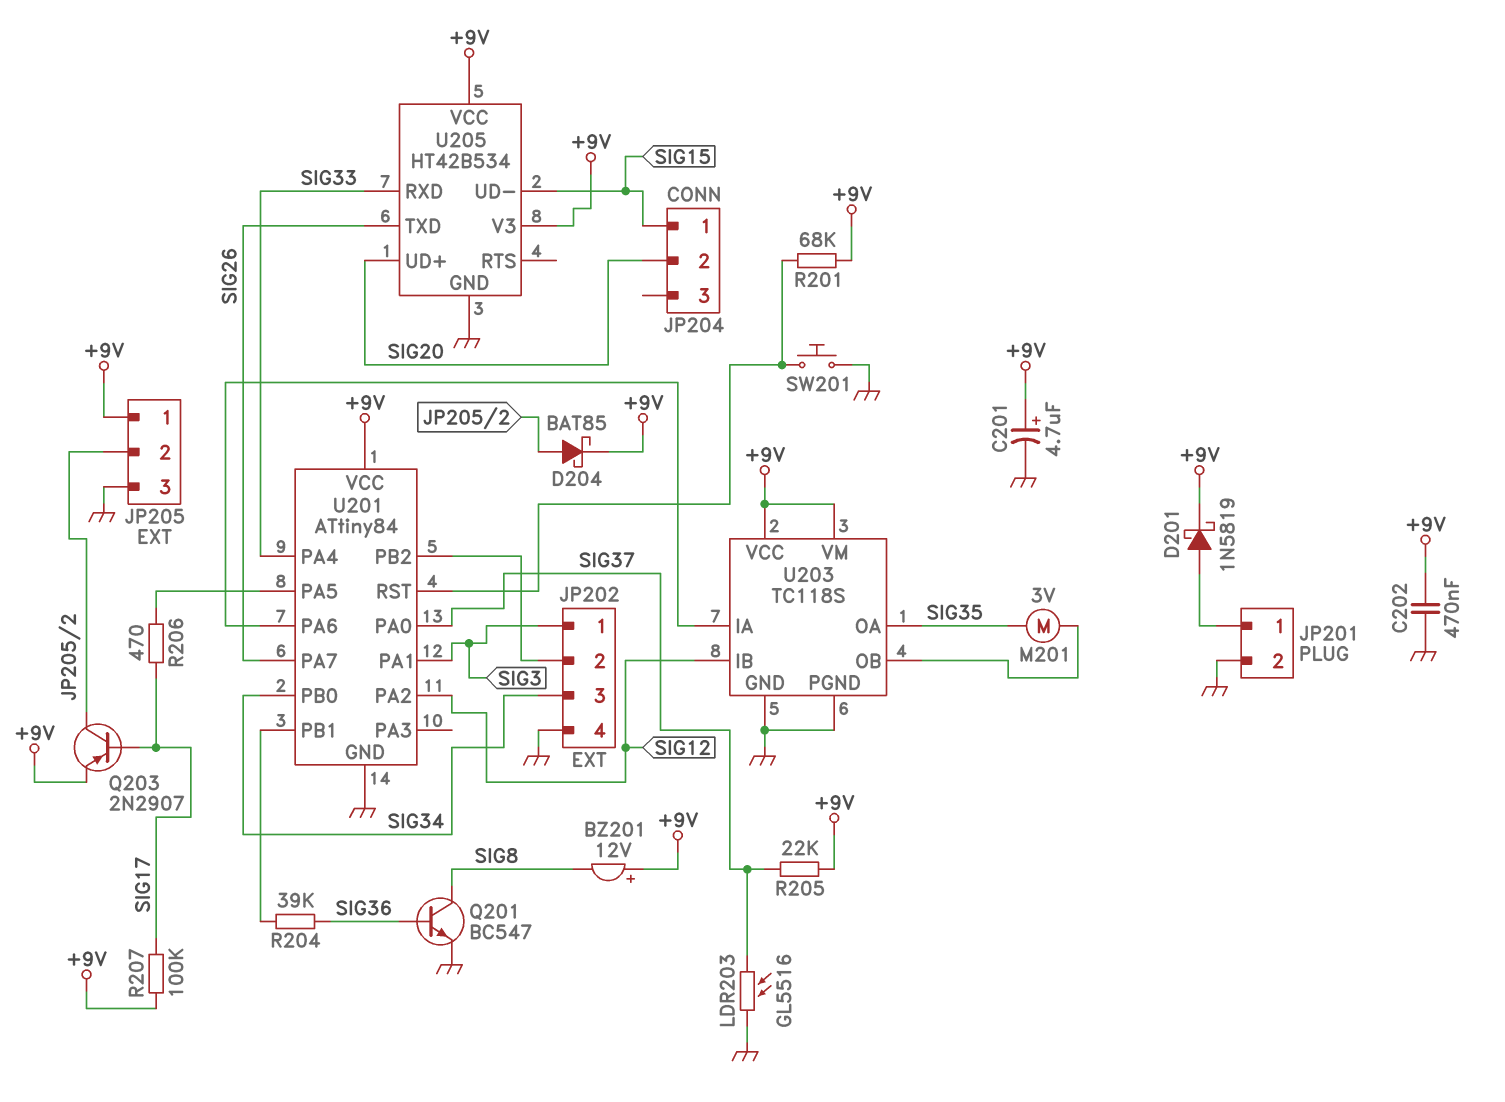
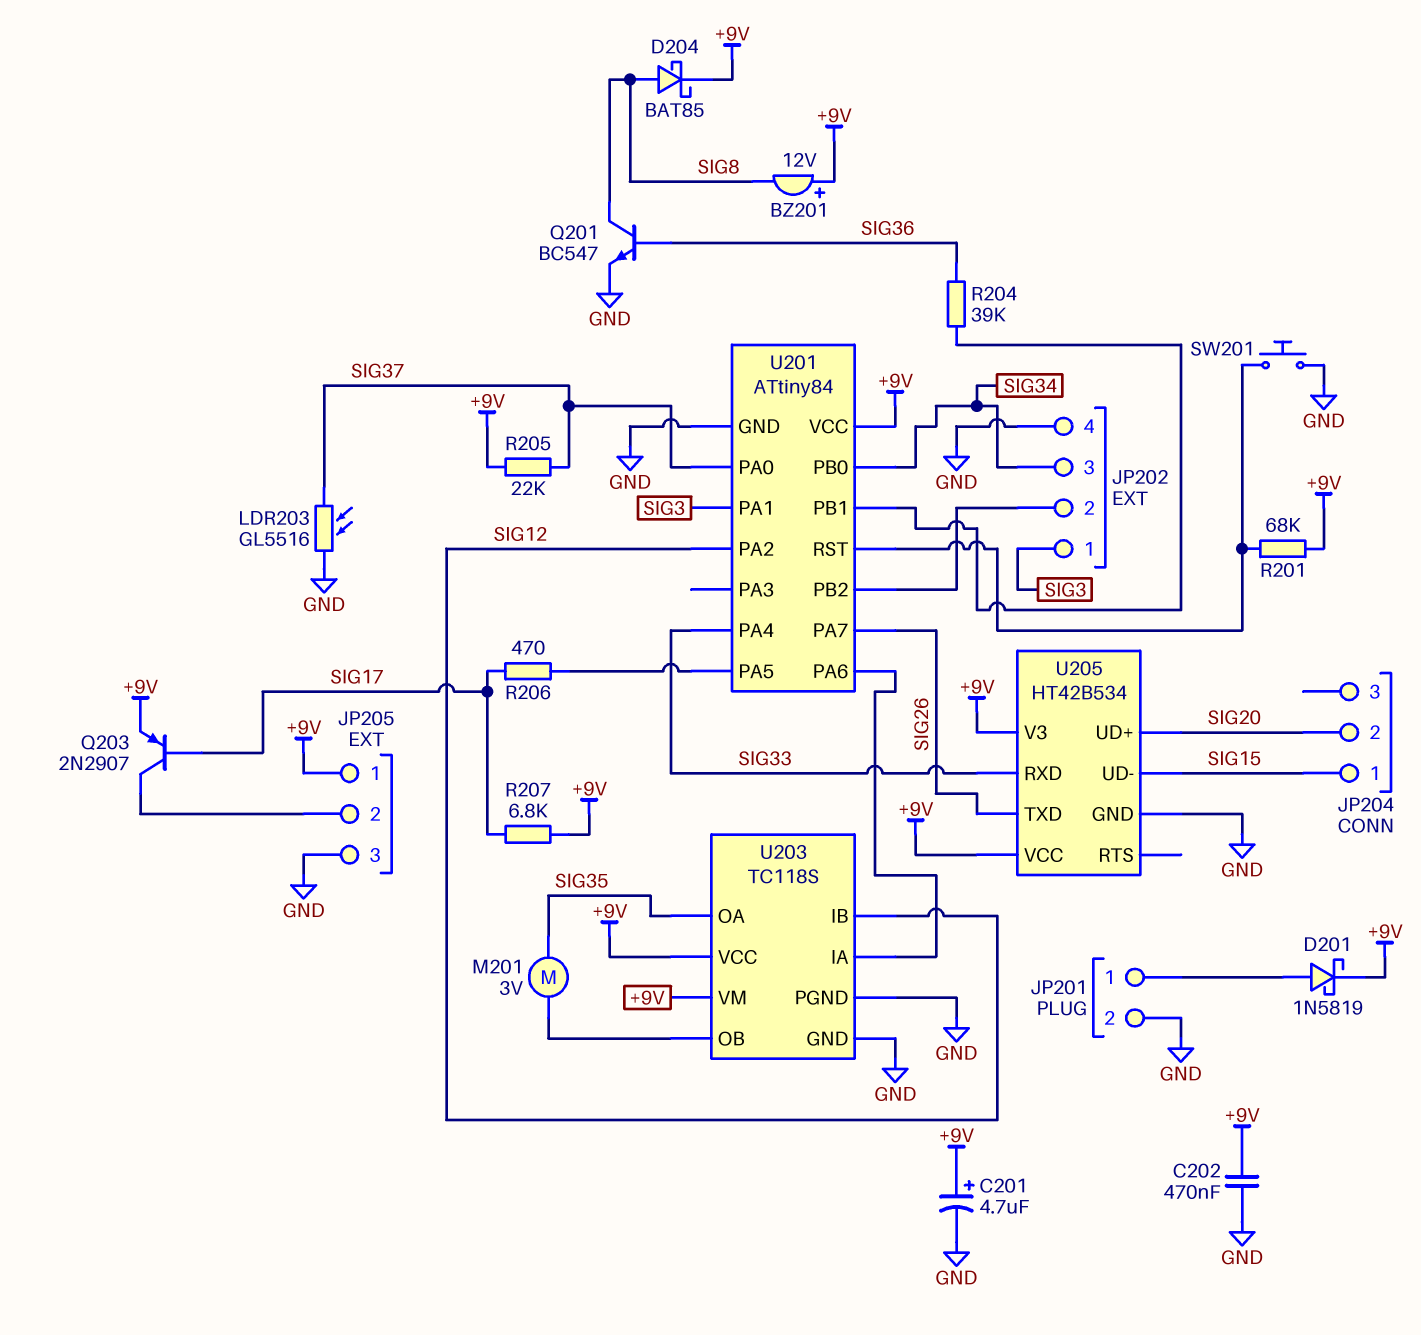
D204: schottky BAT85 (A JP205/2, K +9V) -> schottky BAT85 (A SIG8, K +9V)
R207: 100k (+9V, SIG17) -> 6.8k (+9V, SIG17)

